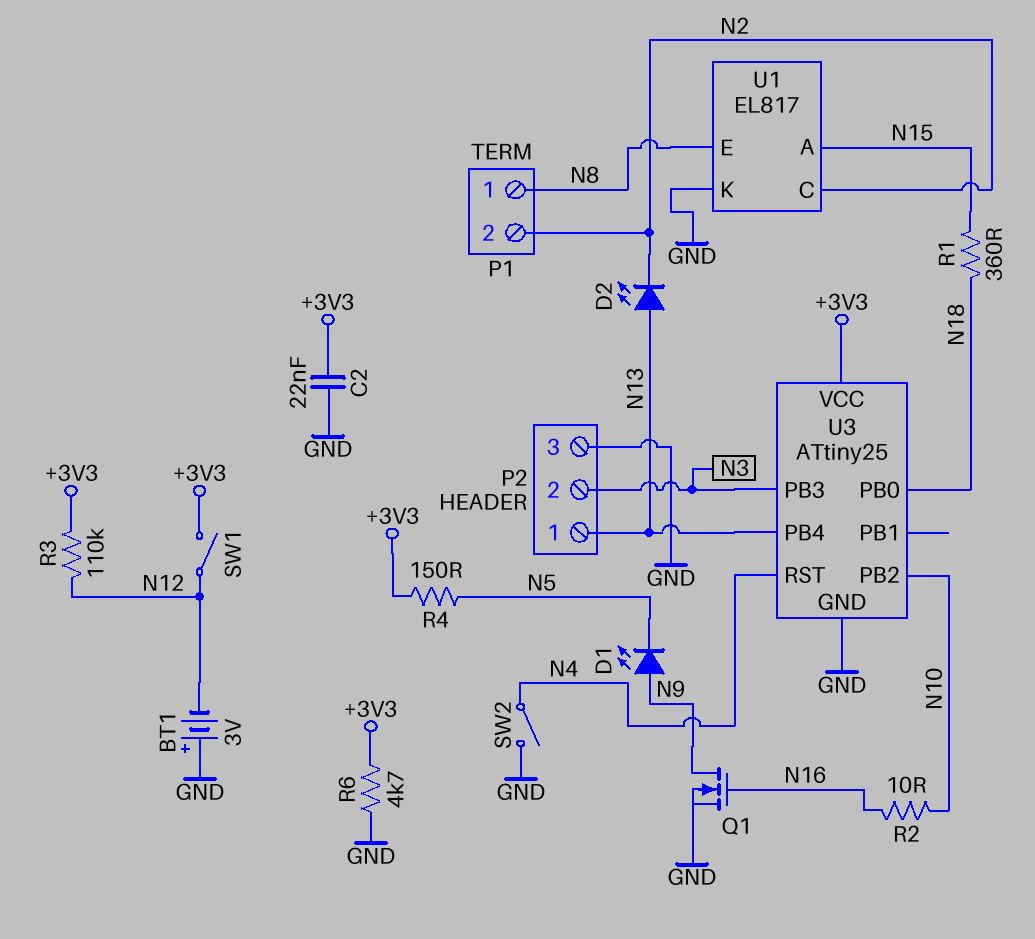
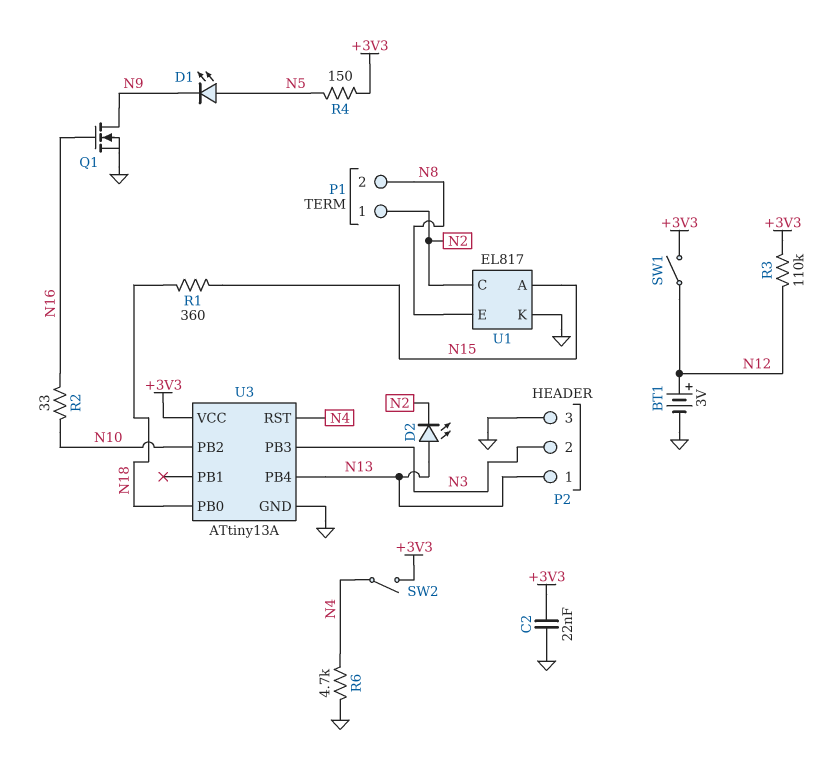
BT1: 3V (plus GND, minus N12) -> 3V (plus N12, minus GND)
D1: LED (A N9, K N5) -> LED (A N5, K N9)
P1 pin 1: N8 -> N2
P1 pin 2: N2 -> N8
R2: 10 (N10, N16) -> 33 (N10, N16)
R6: 4.7k (+3V3, GND) -> 4.7k (GND, N4)
SW2: switch (GND, N4) -> switch (+3V3, N4)
U3: ATtiny25 -> ATtiny13A

